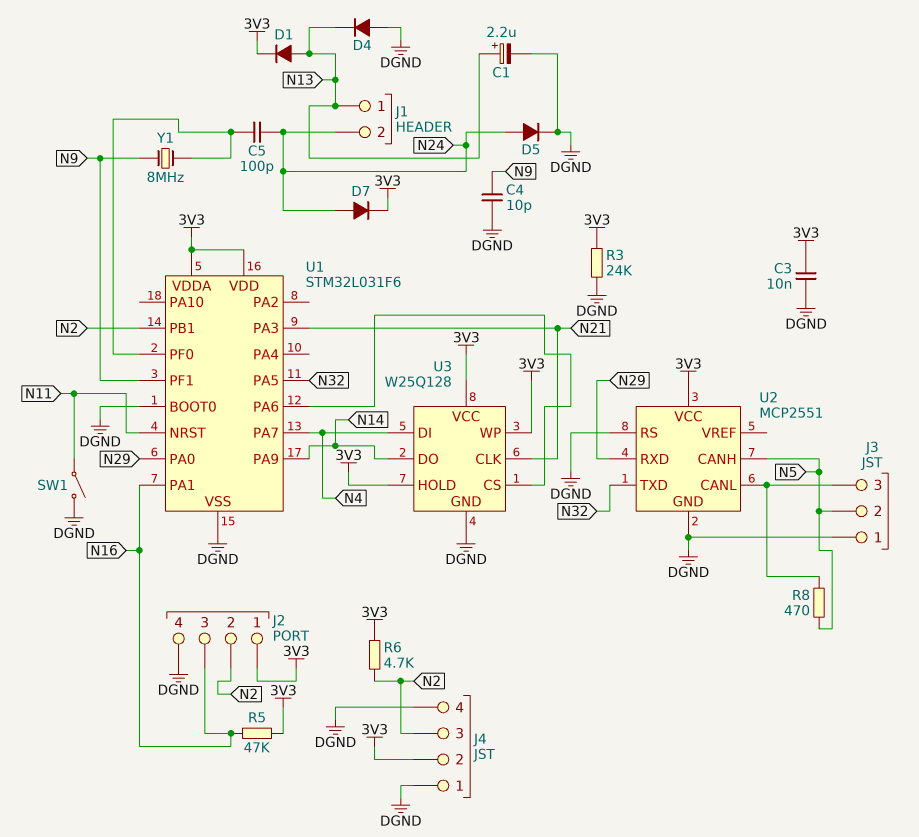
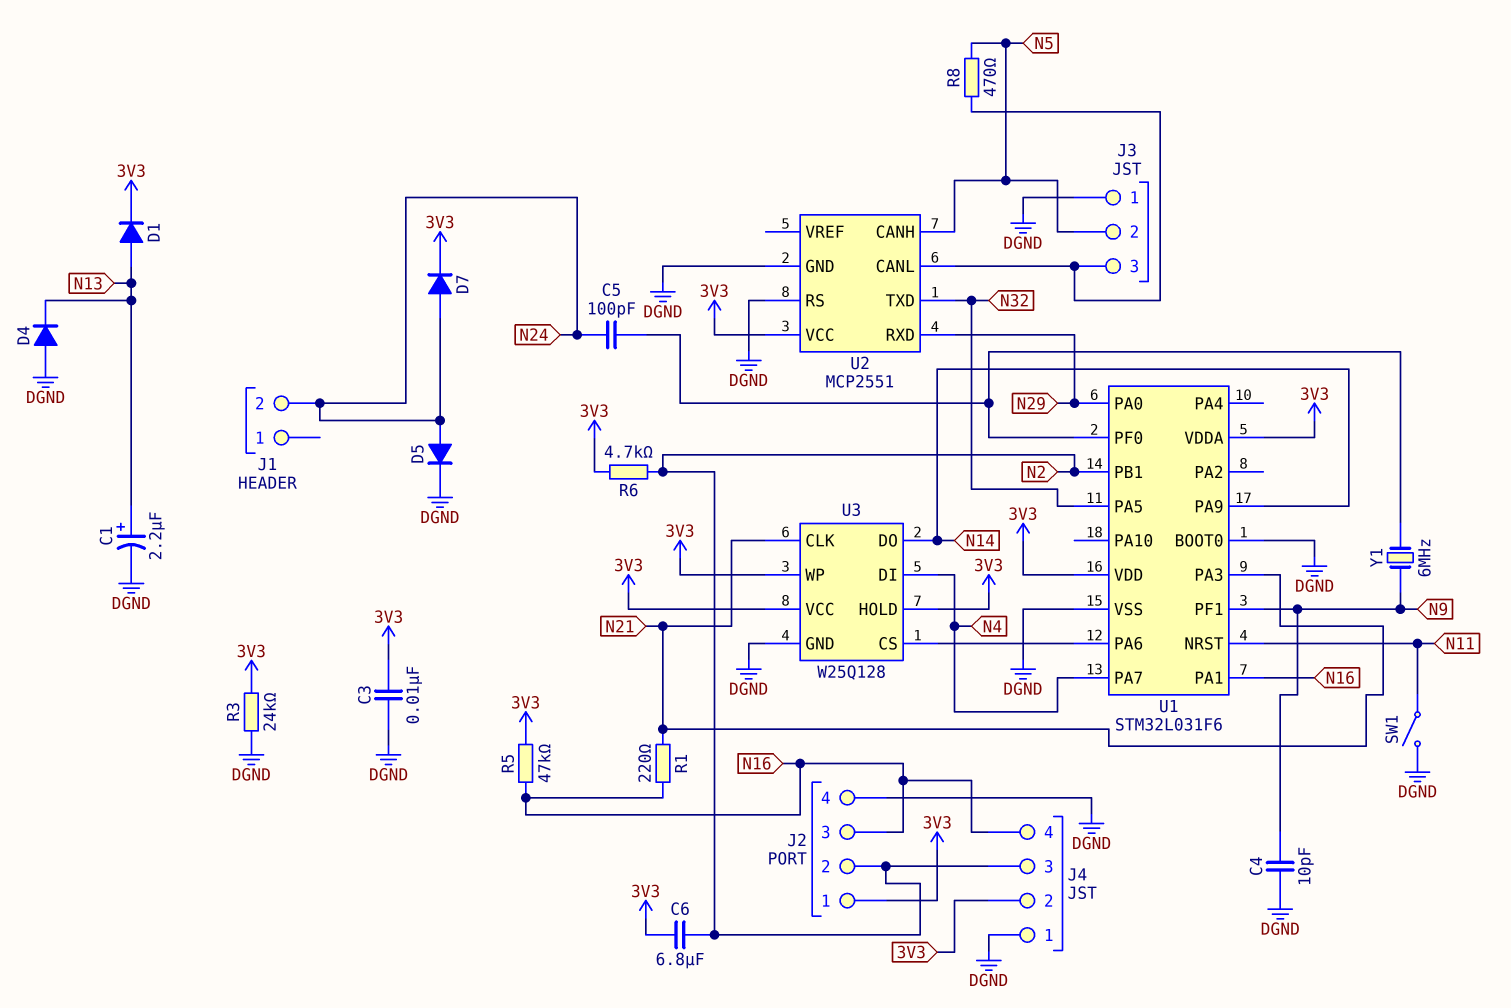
C6: none -> 6.8uF (3V3, N2)
J1 pin 1: N13 -> none
J4 pin 4: DGND -> N16
R1: none -> 220 (N16, N21)
Y1: 8MHz (N9, U1/PF0) -> 6MHz (N9, U1/PF0)

